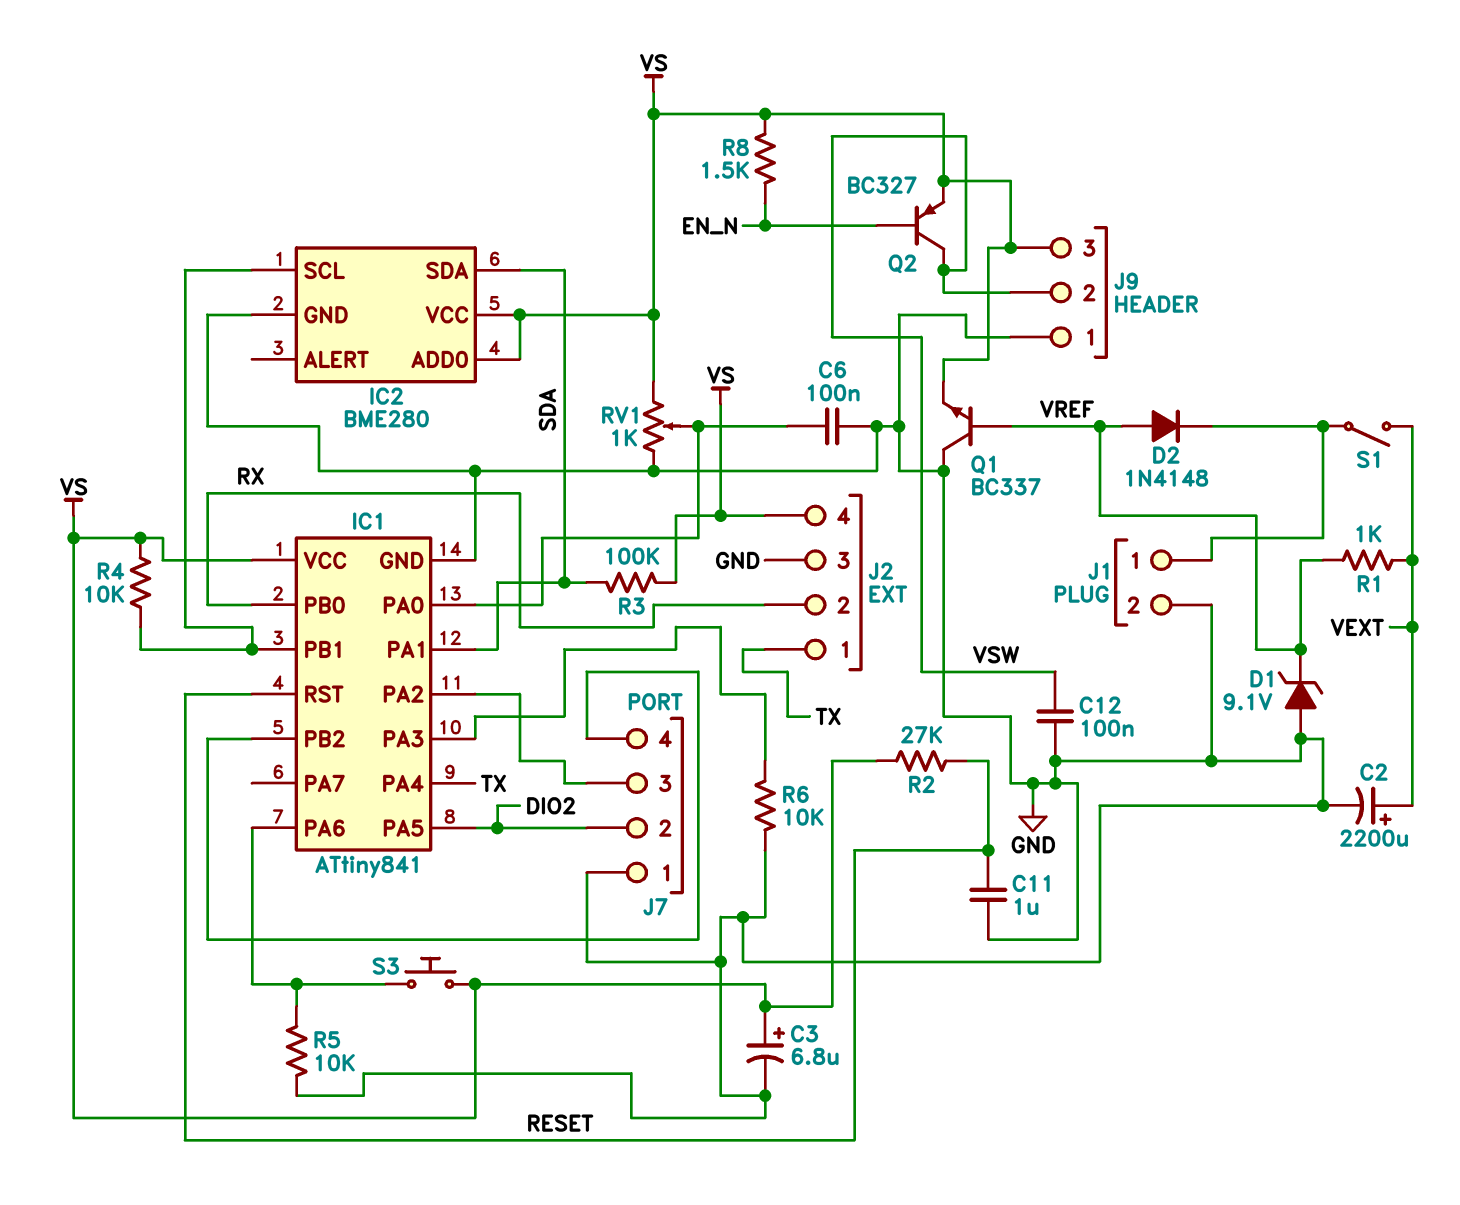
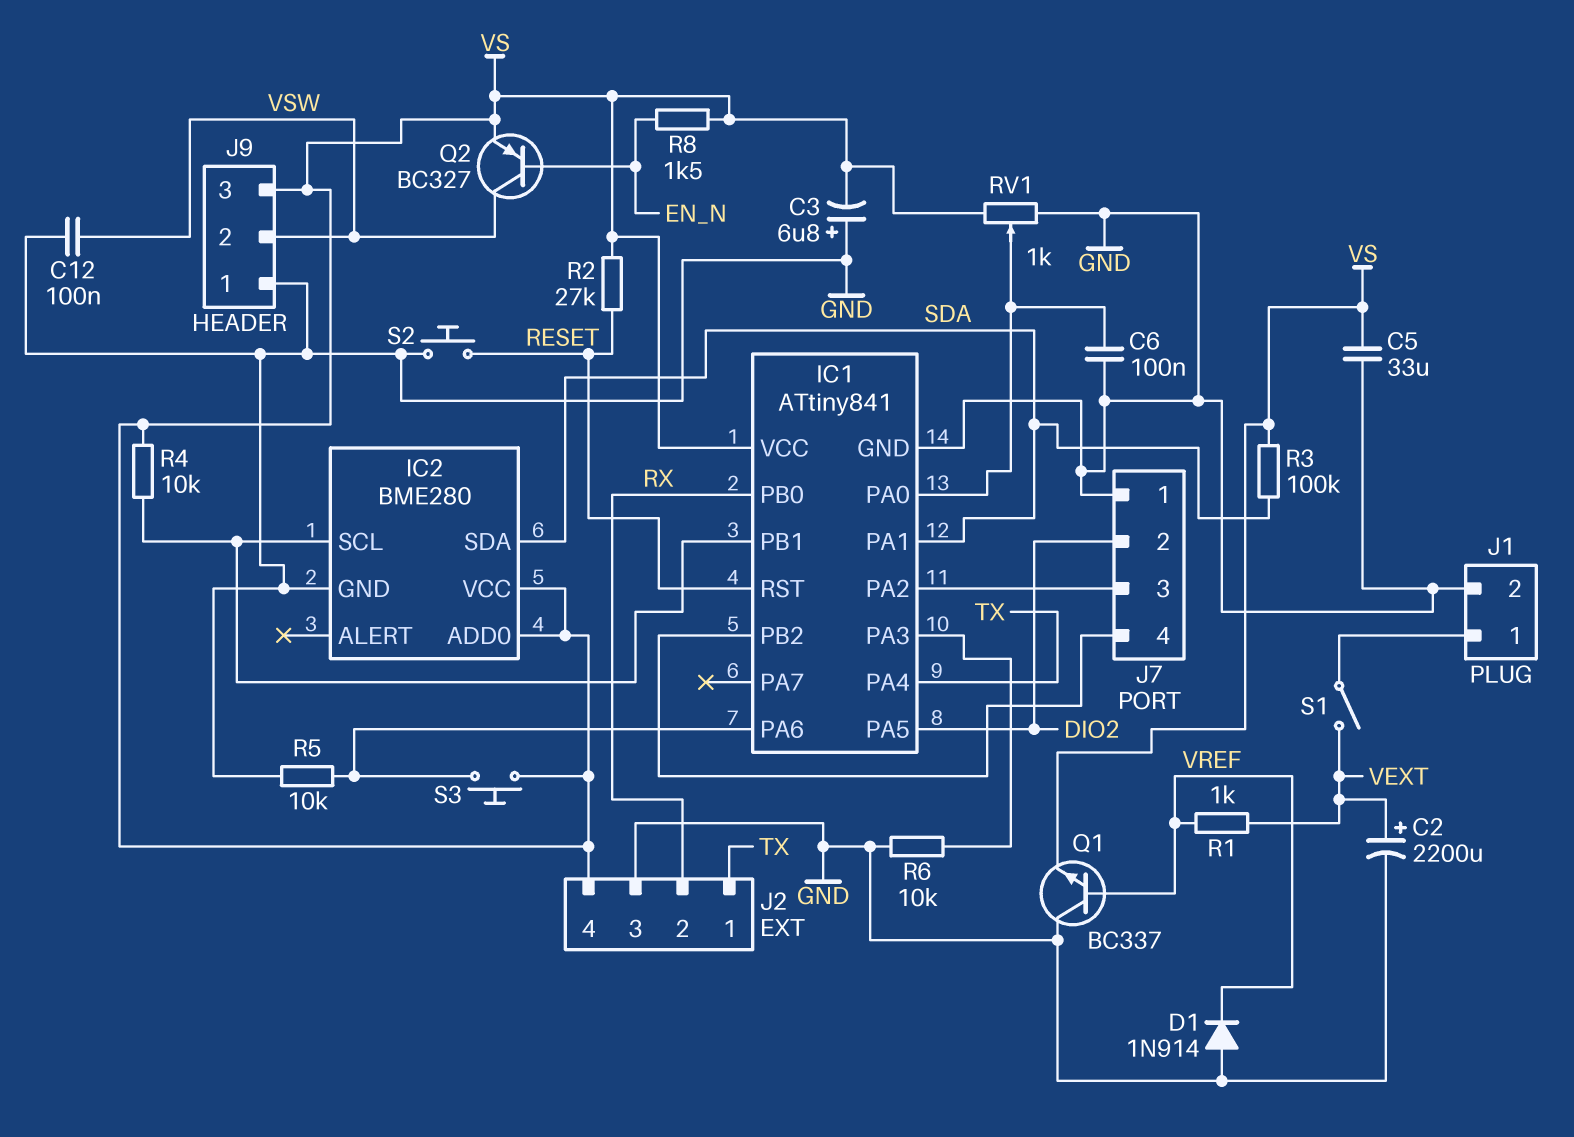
C3: 6.8uF (plus VS, minus GND) -> 6.8uF (plus GND, minus VS)
C5: none -> 33uF (GND, VS)
C11: 1uF (GND, RESET) -> none
D1: zener 9.1V (A GND, K VREF) -> diode 1N914 (A GND, K VREF)
D2: diode 1N4148 (A VREF, K J1/1) -> none
S2: none -> button (GND, RESET)

